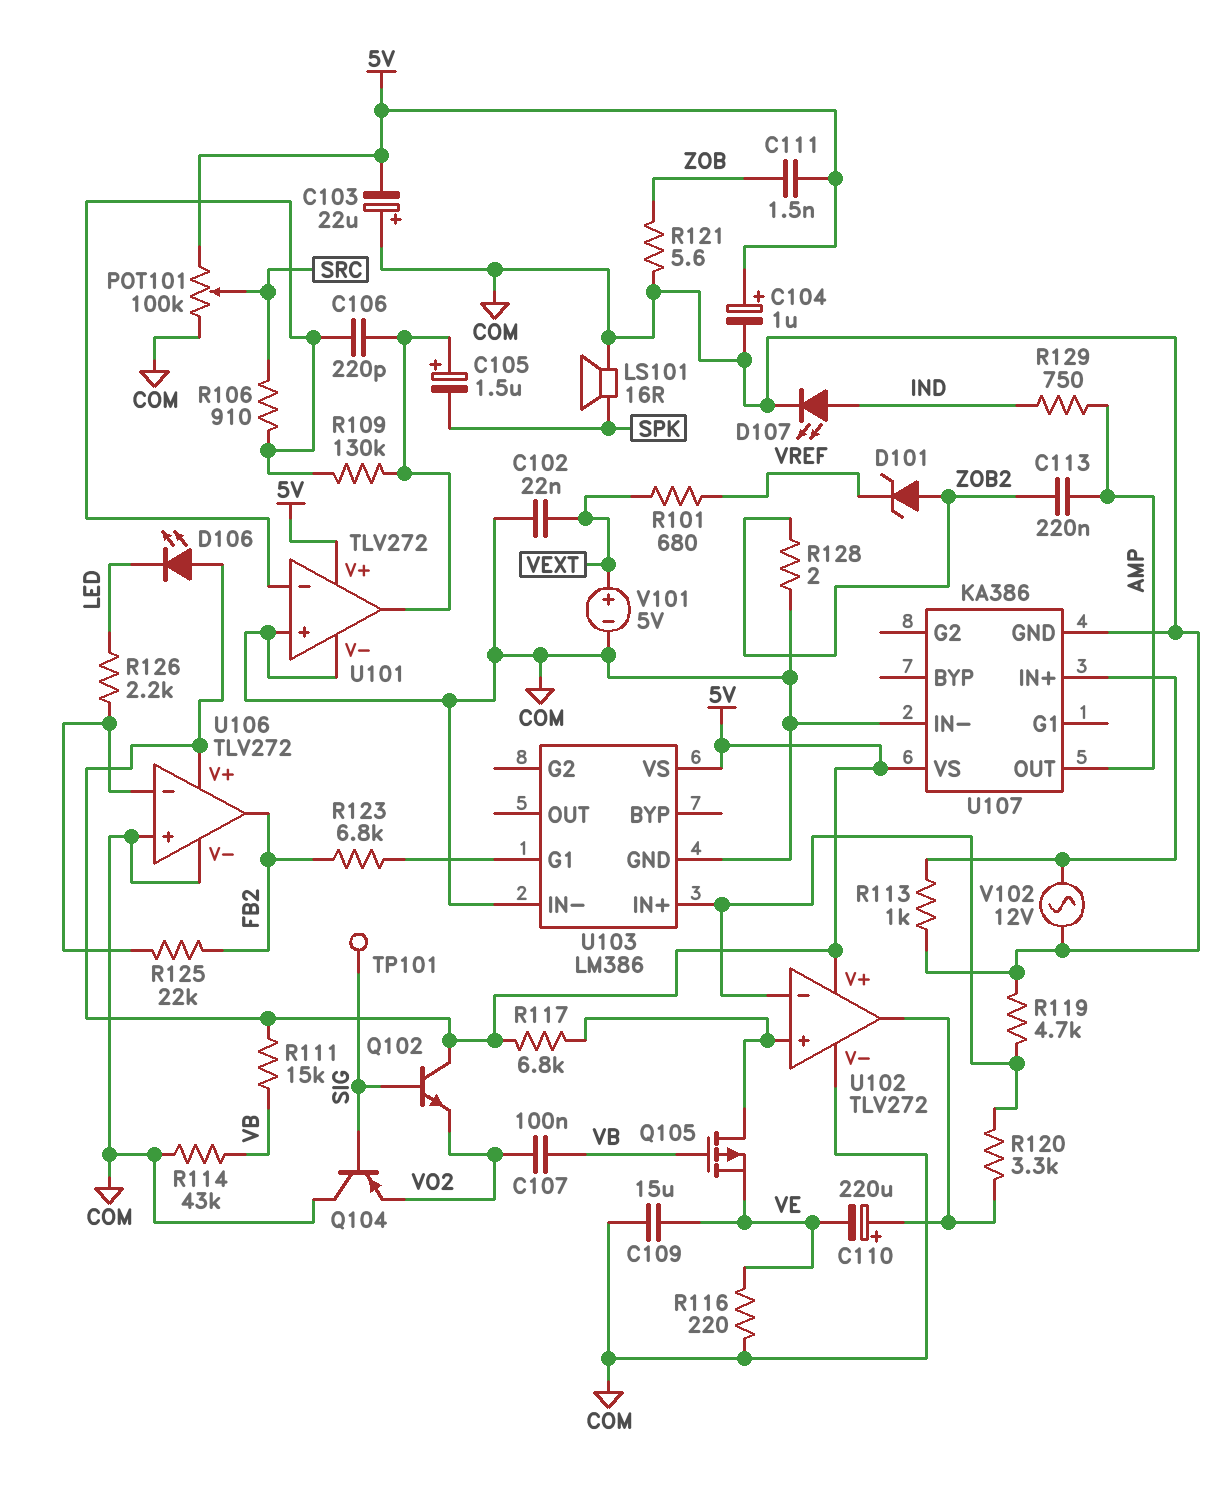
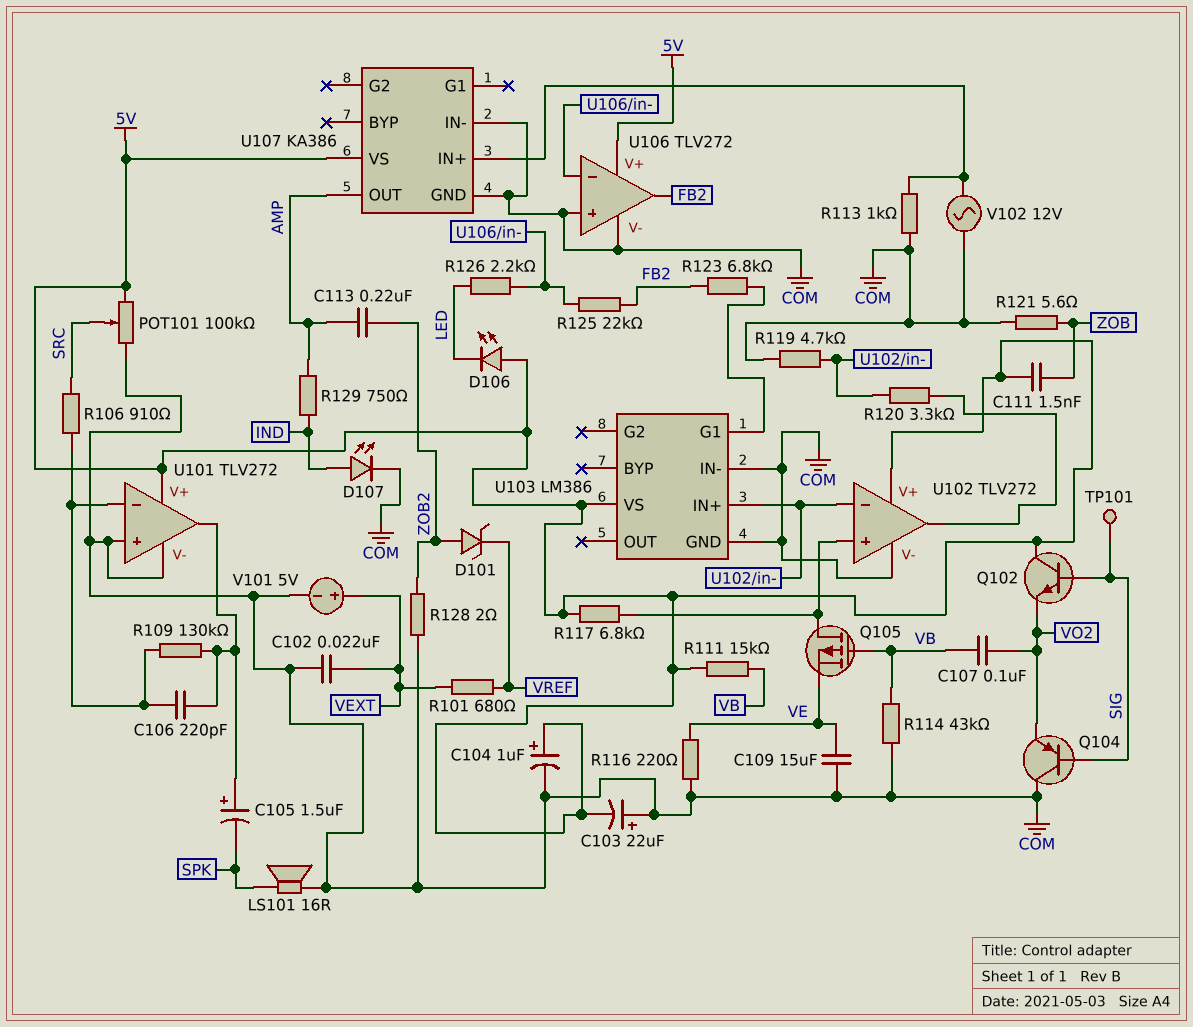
C110: 220uF (plus U102/out, minus VE) -> none

